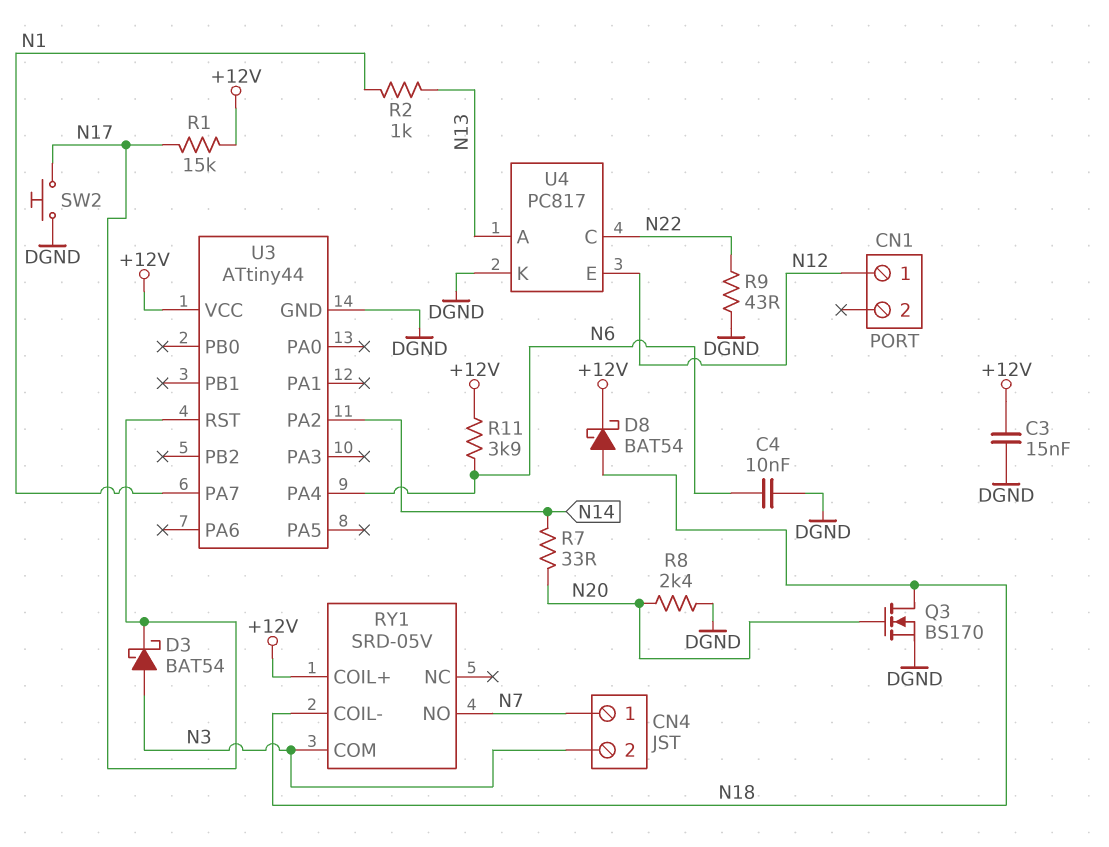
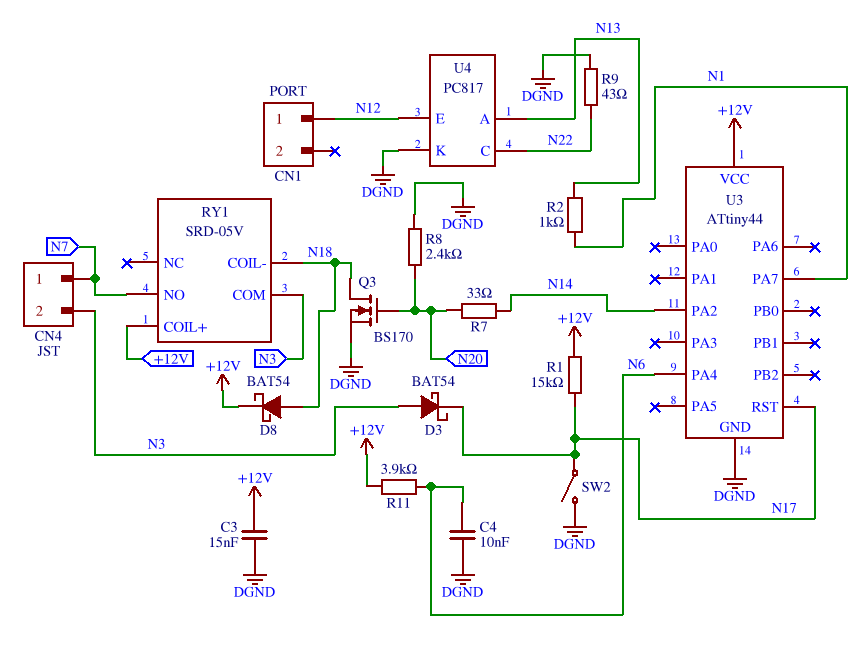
SW2: button (DGND, N17) -> switch (DGND, N17)

